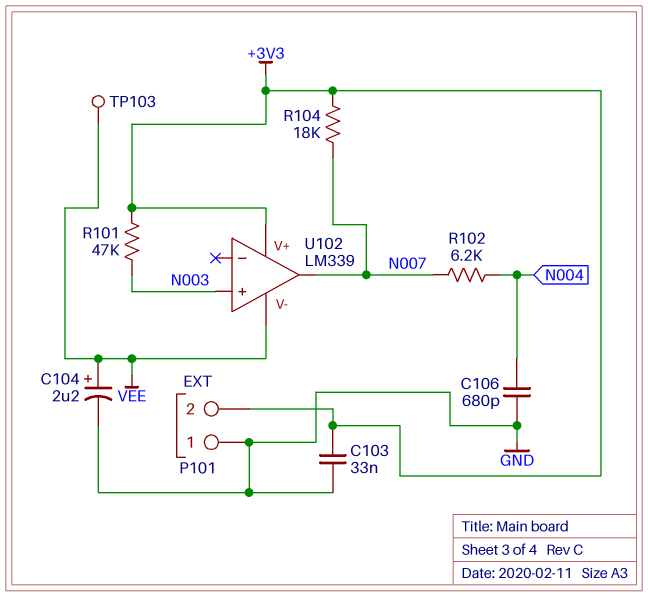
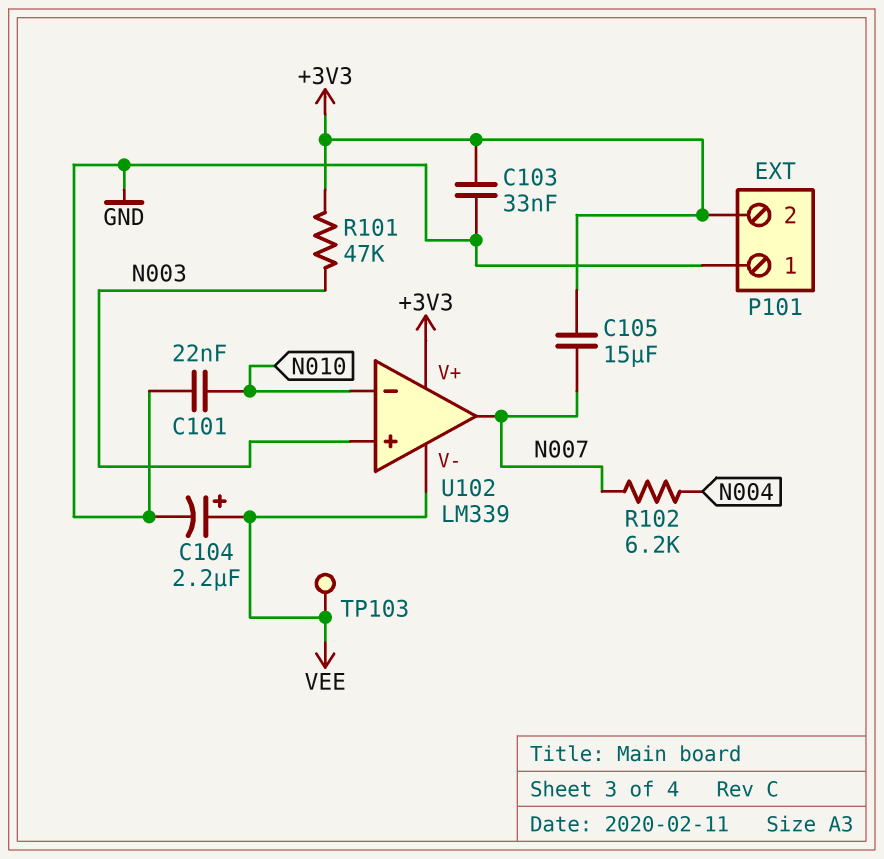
C101: none -> 22nF (GND, N010)
C105: none -> 15uF (+3V3, N007)
C106: 680pF (GND, N004) -> none
R104: 18k (+3V3, N007) -> none
U102 pin in-: none -> N010

